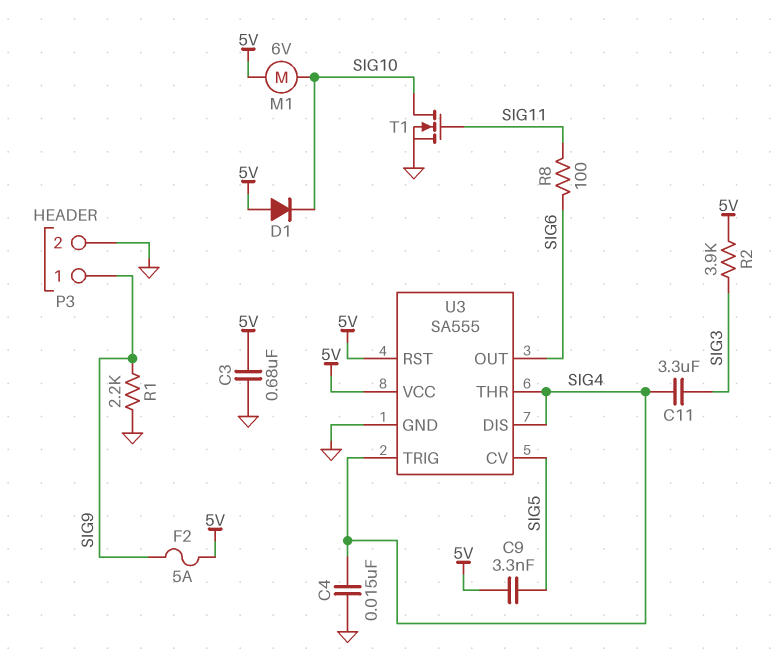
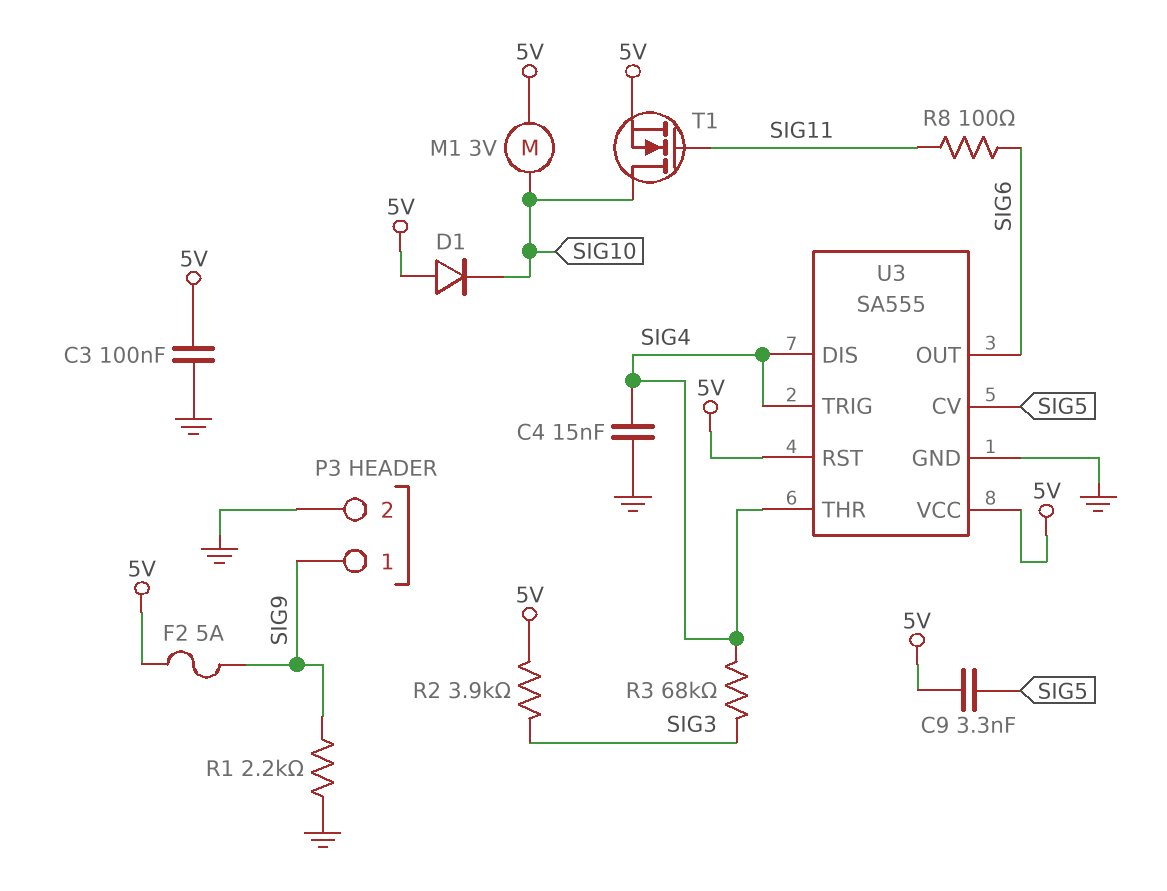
C3: 680nF (5V, GND) -> 100nF (5V, GND)
C11: 3.3uF (SIG3, SIG4) -> none
M1: motor 6V (5V, SIG10) -> motor 3V (5V, SIG10)
R3: none -> 68k (SIG3, SIG4)
T1: NMOS (G SIG11, D SIG10, S GND) -> NMOS (G SIG11, D SIG10, S 5V)

